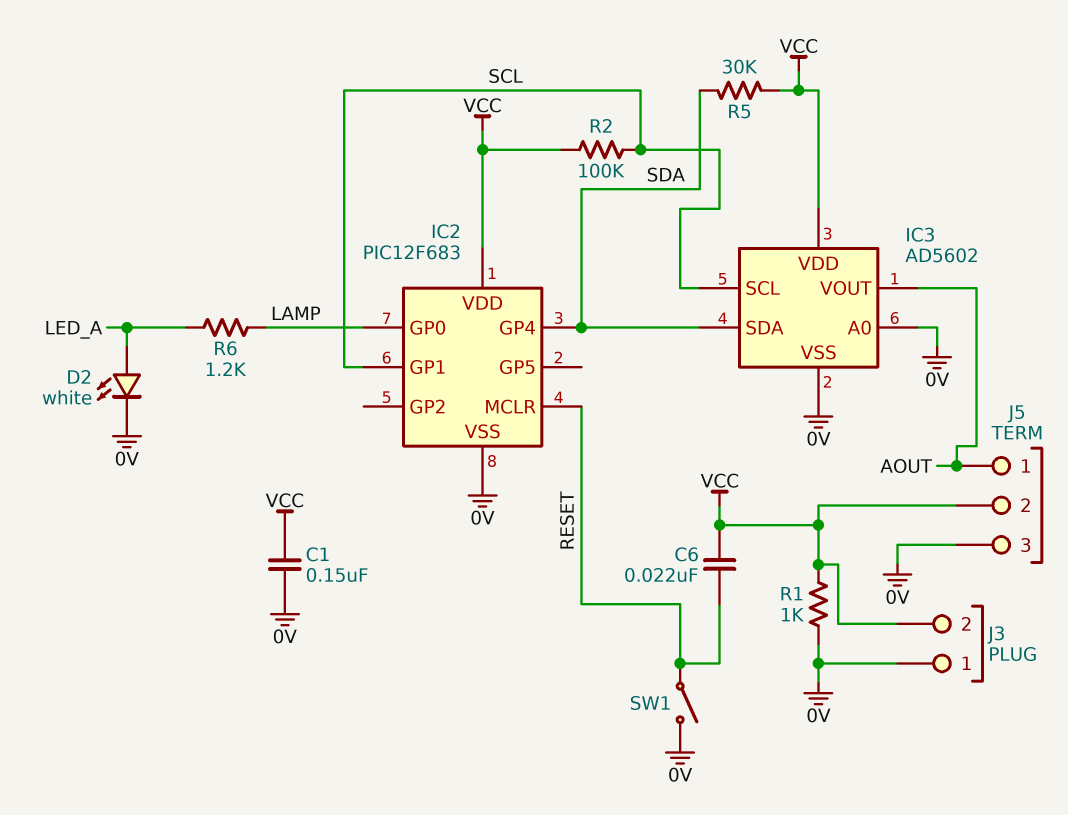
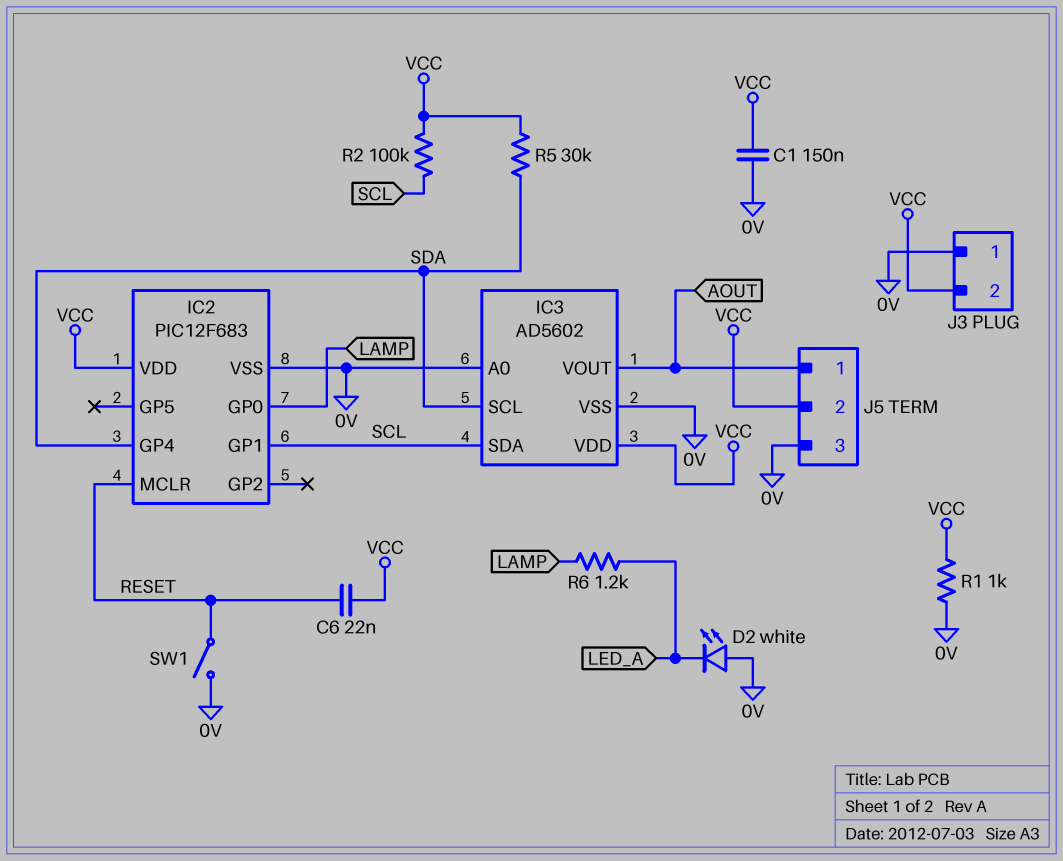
D2: LED white (A LED_A, K 0V) -> LED white (A 0V, K LED_A)
IC3 pin SCL: SCL -> SDA
IC3 pin SDA: SDA -> SCL

